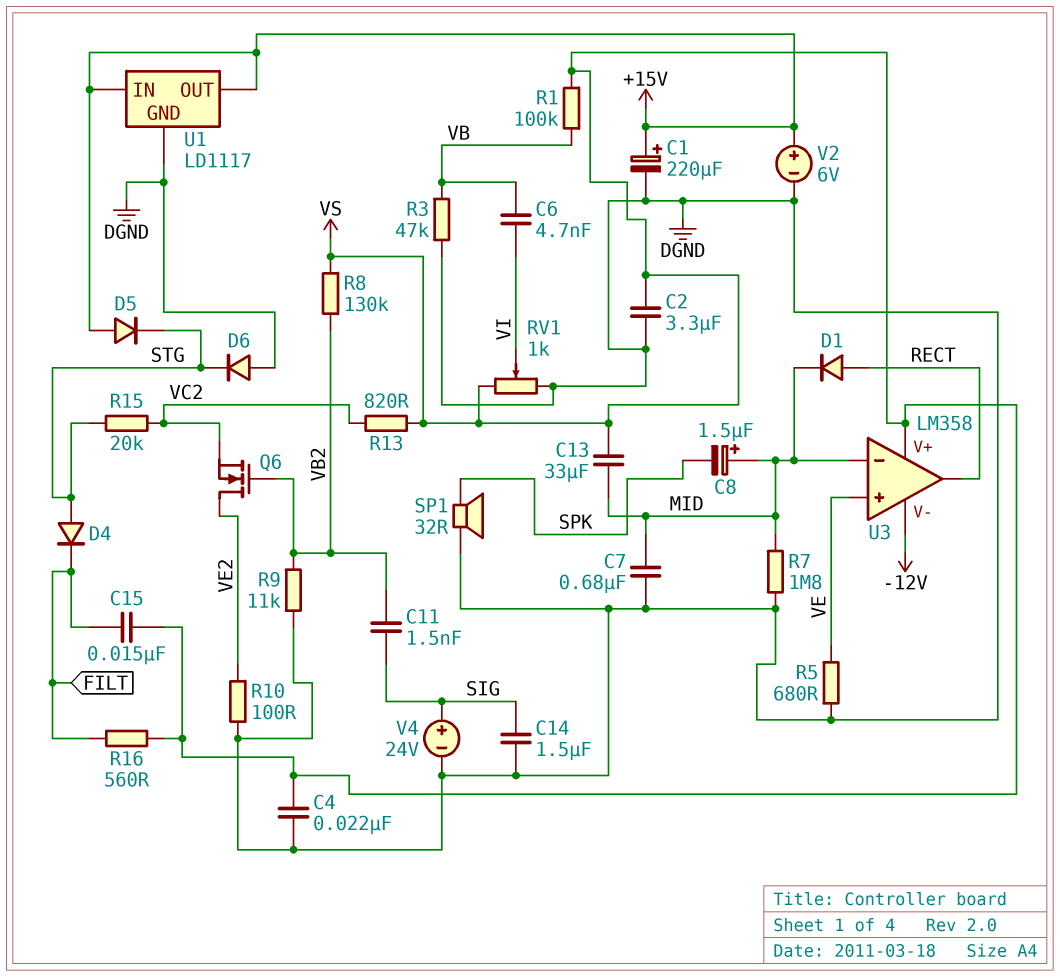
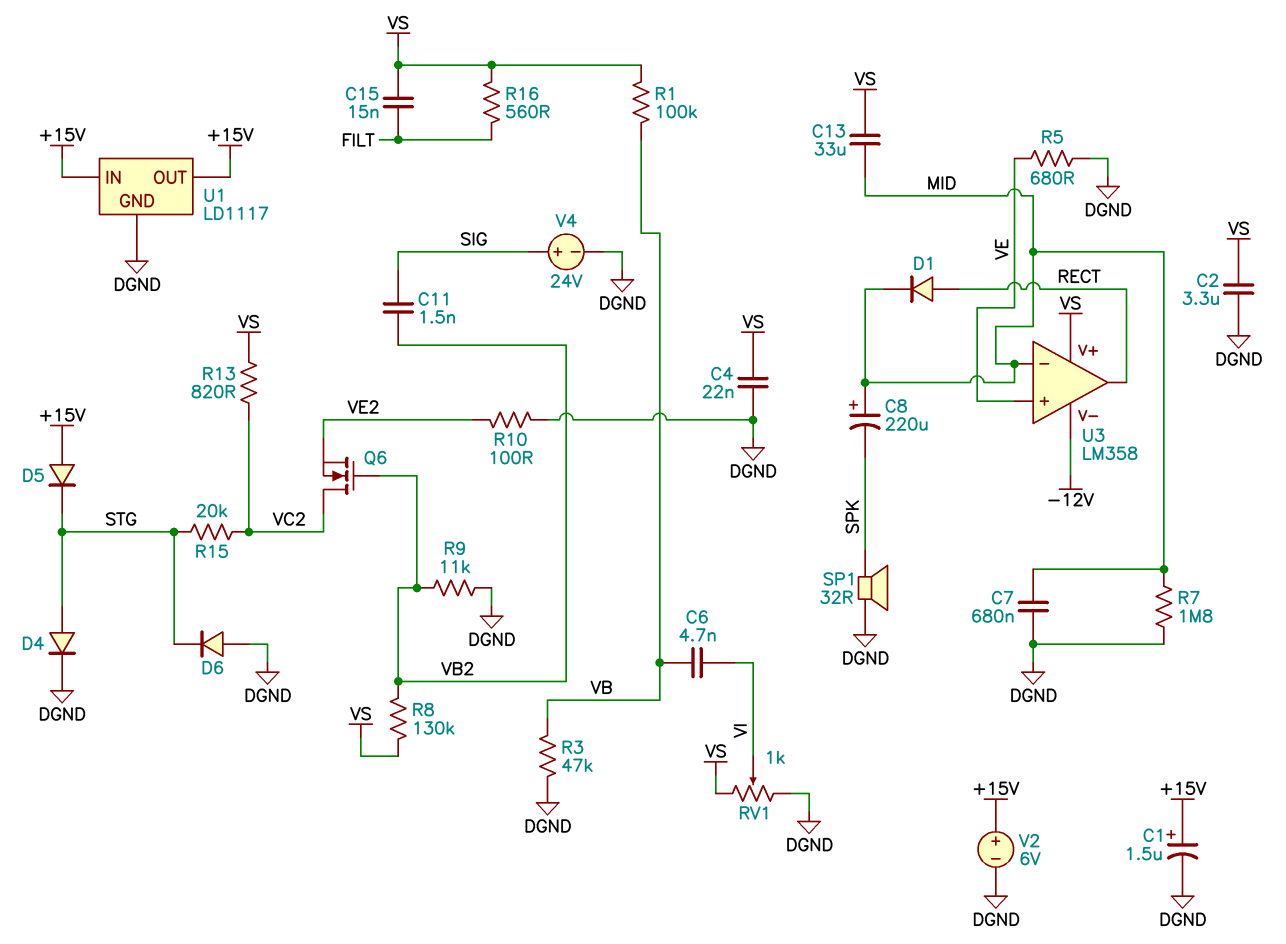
C1: 220uF (plus +15V, minus DGND) -> 1.5uF (plus +15V, minus DGND)
C8: 1.5uF (plus MID, minus SPK) -> 220uF (plus MID, minus SPK)
C14: 1.5uF (DGND, SIG) -> none
D4: diode (A STG, K FILT) -> diode (A STG, K DGND)
Q6: NMOS (G VB2, D VE2, S VC2) -> NMOS (G VB2, D VC2, S VE2)

